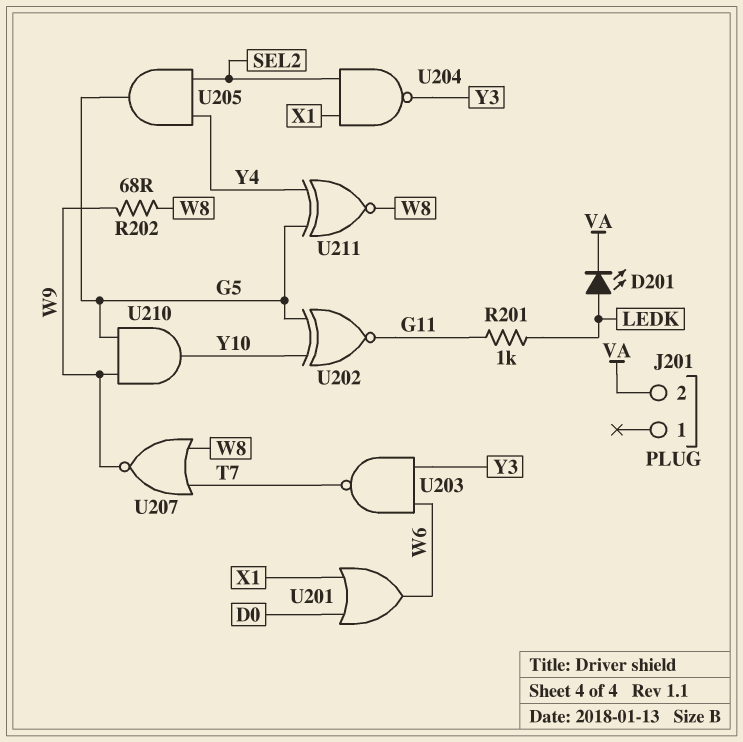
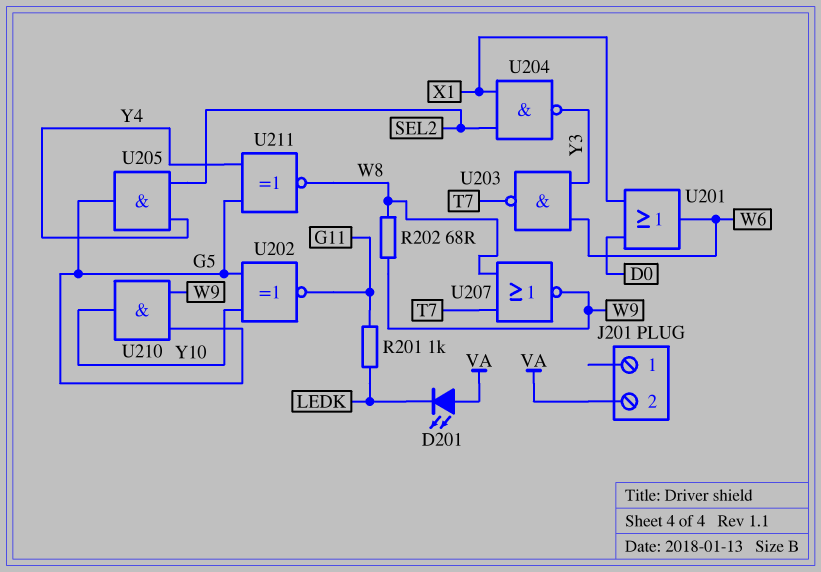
D201: LED (A LEDK, K VA) -> LED (A VA, K LEDK)

